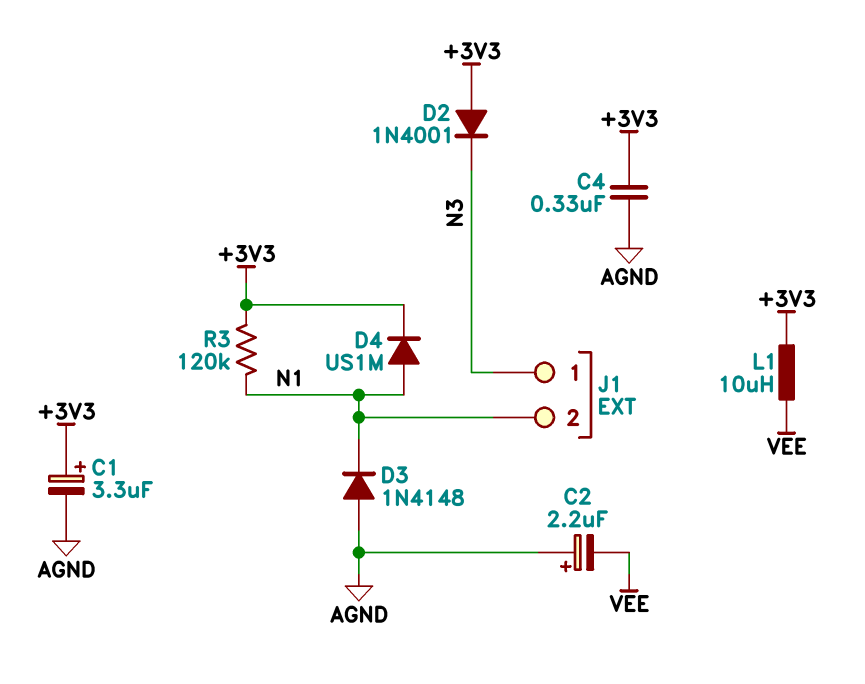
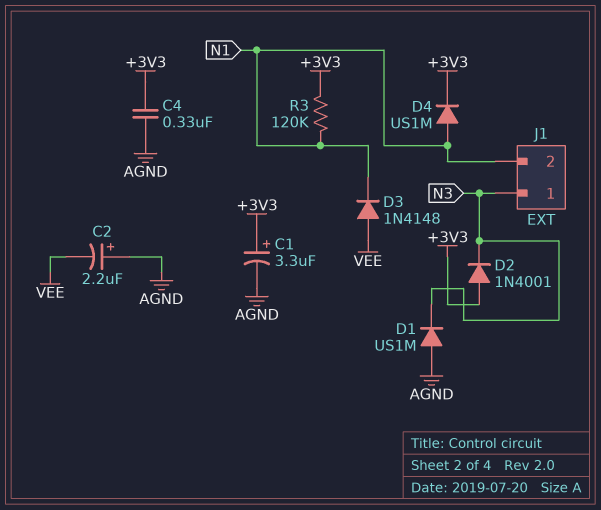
D1: none -> diode US1M (A AGND, K N3)
D3: diode 1N4148 (A AGND, K N1) -> diode 1N4148 (A VEE, K N1)
L1: 10uH (+3V3, VEE) -> none

